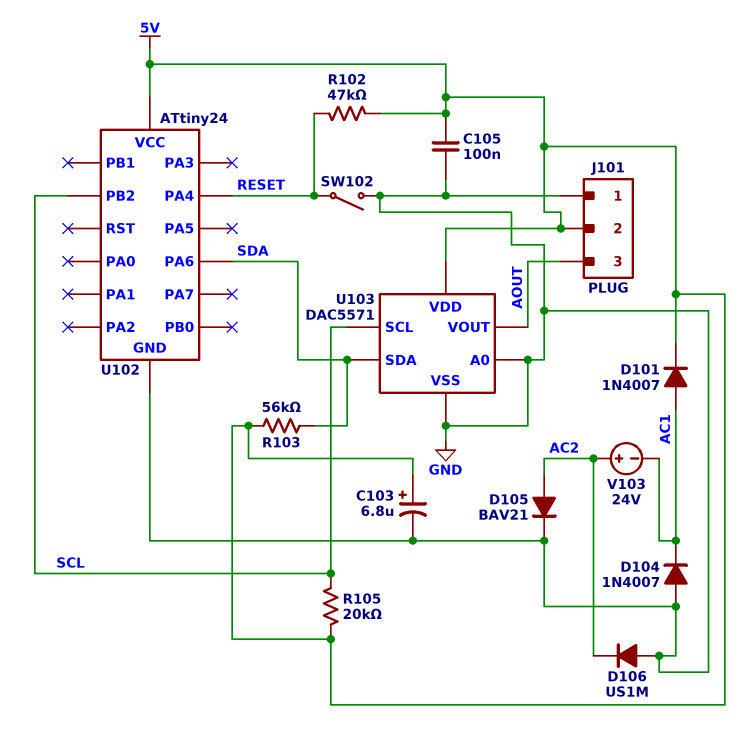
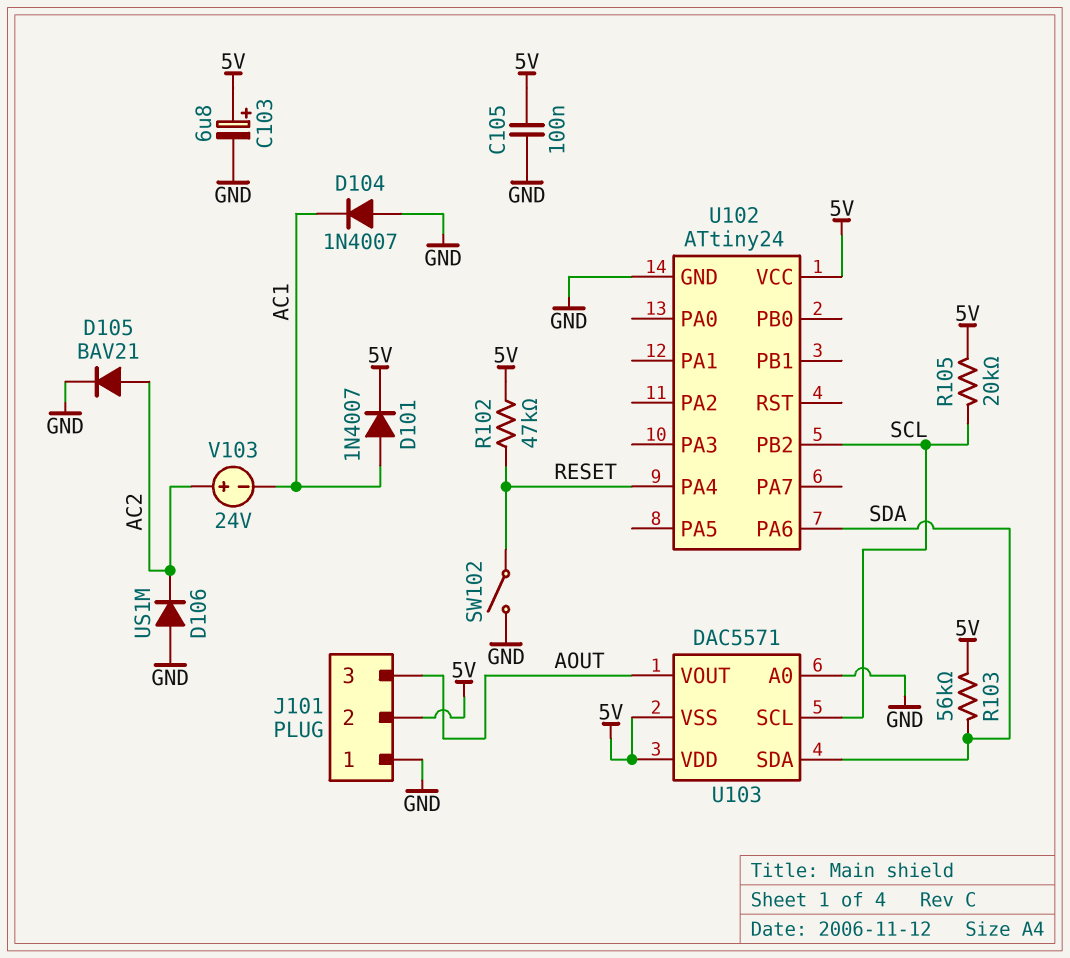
U103 pin VSS: GND -> 5V

